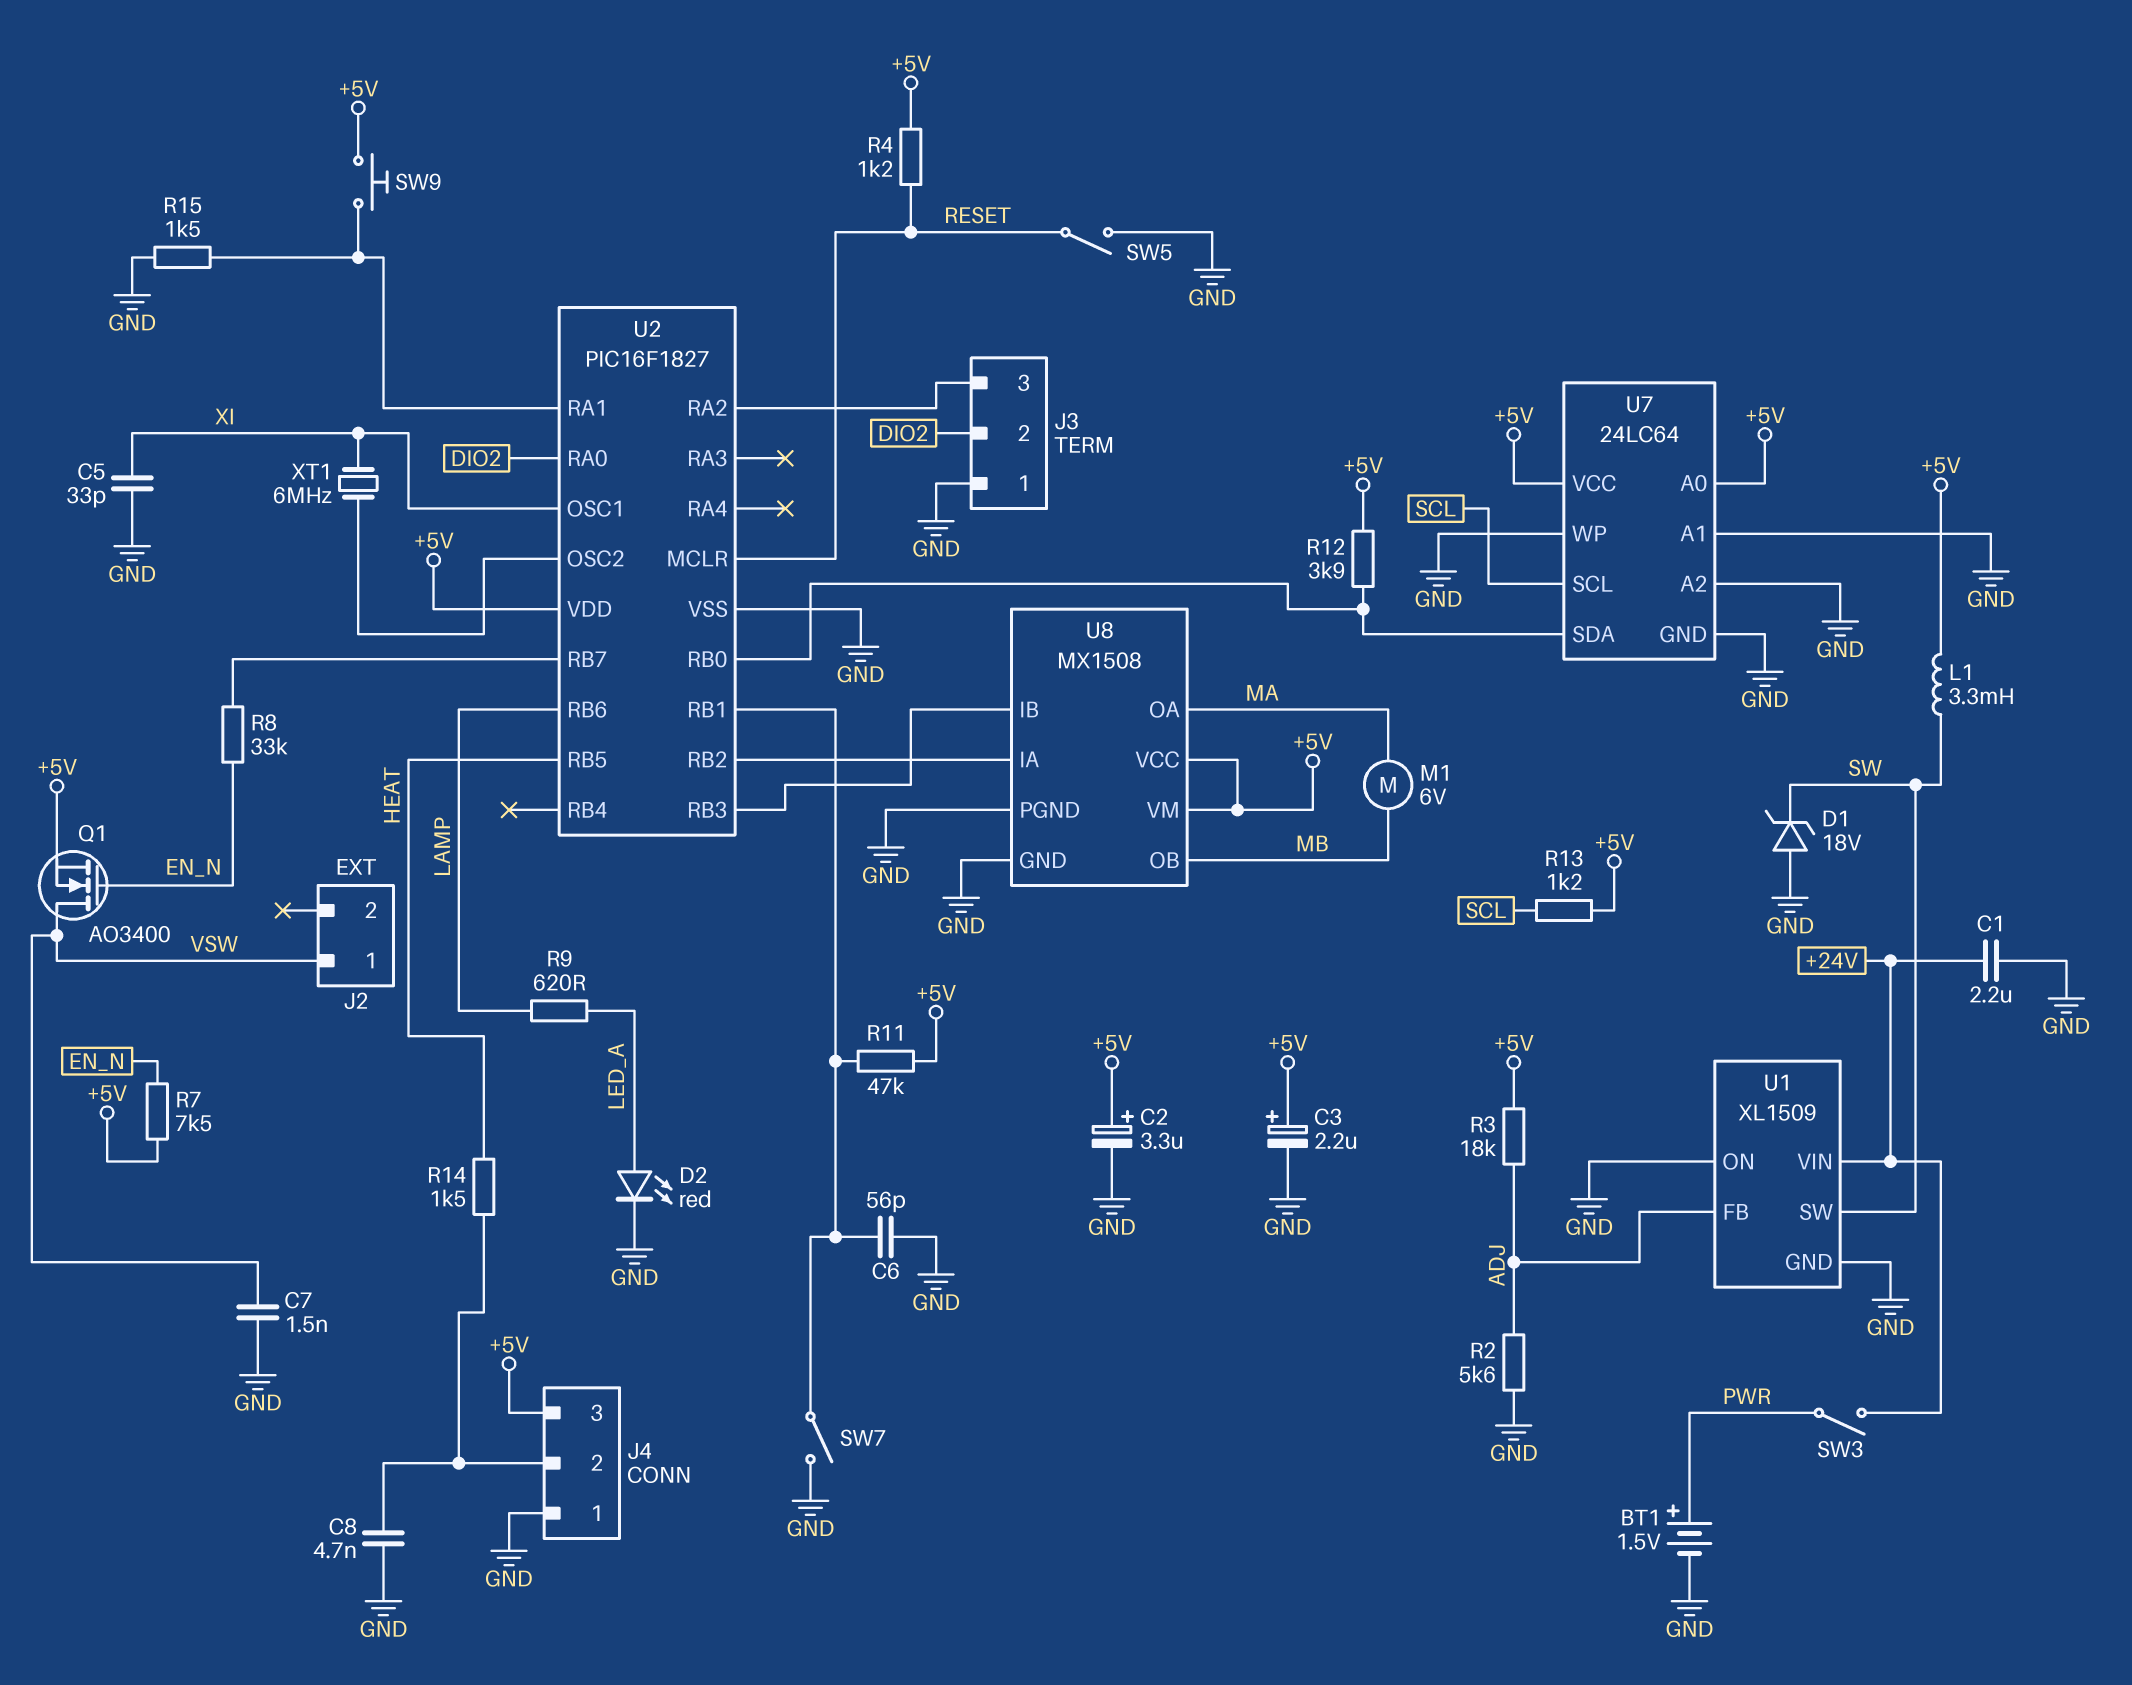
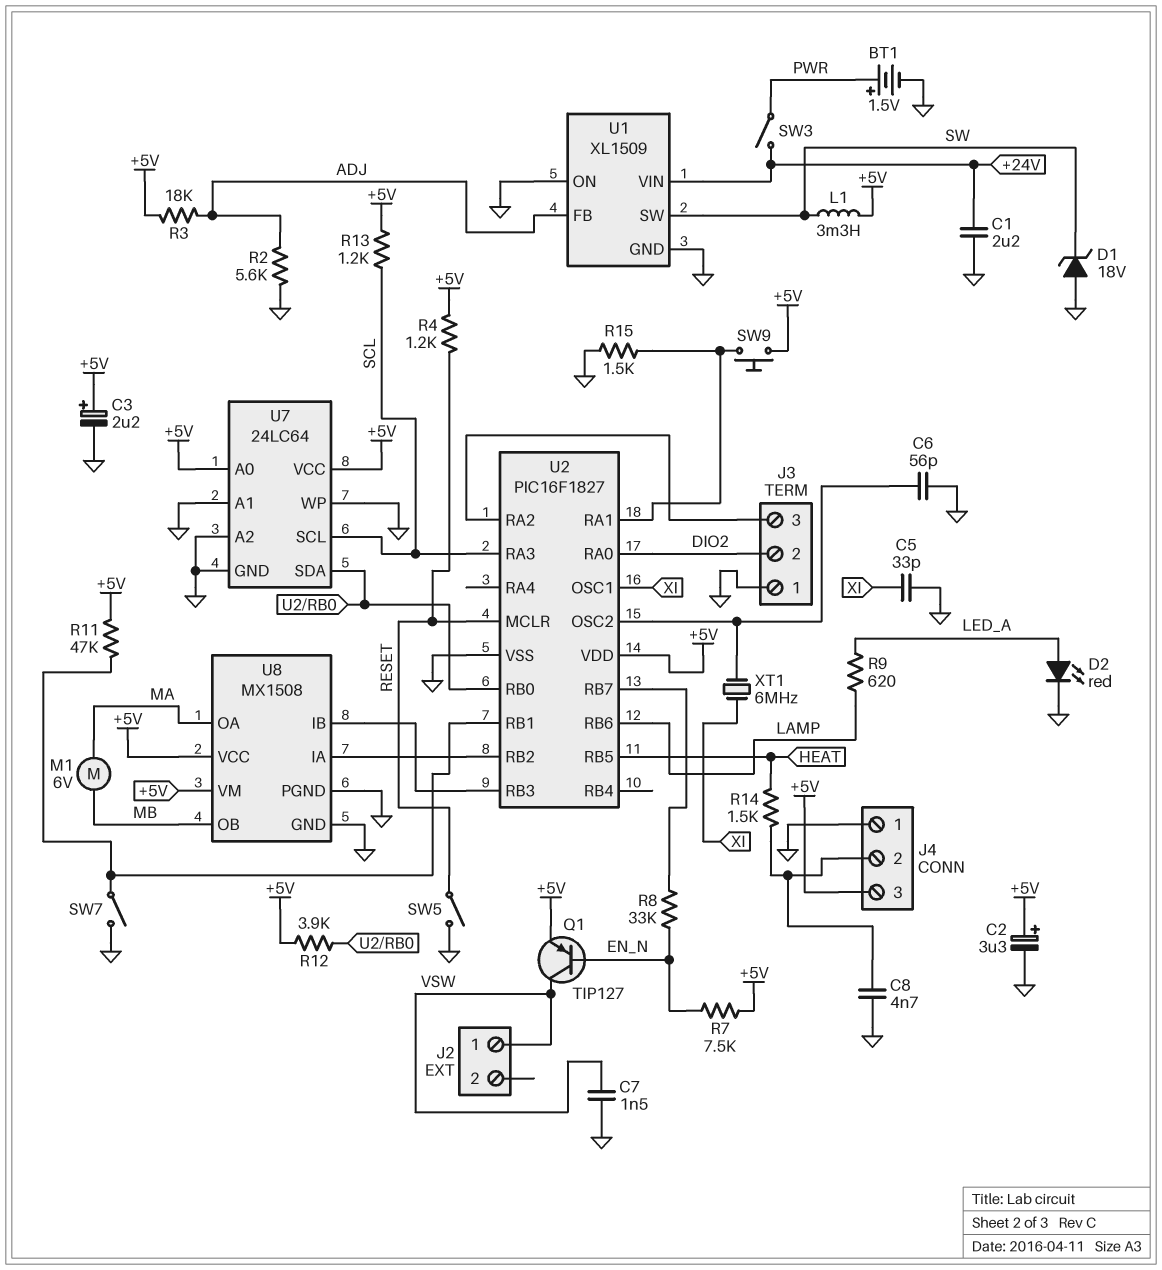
C6: 56pF (GND, U2/RB1) -> 56pF (GND, U2/OSC2)
Q1: NMOS AO3400 (G EN_N, D VSW, S +5V) -> PNP TIP127 (B EN_N, C VSW, E +5V)
U2 pin RA3: none -> SCL

